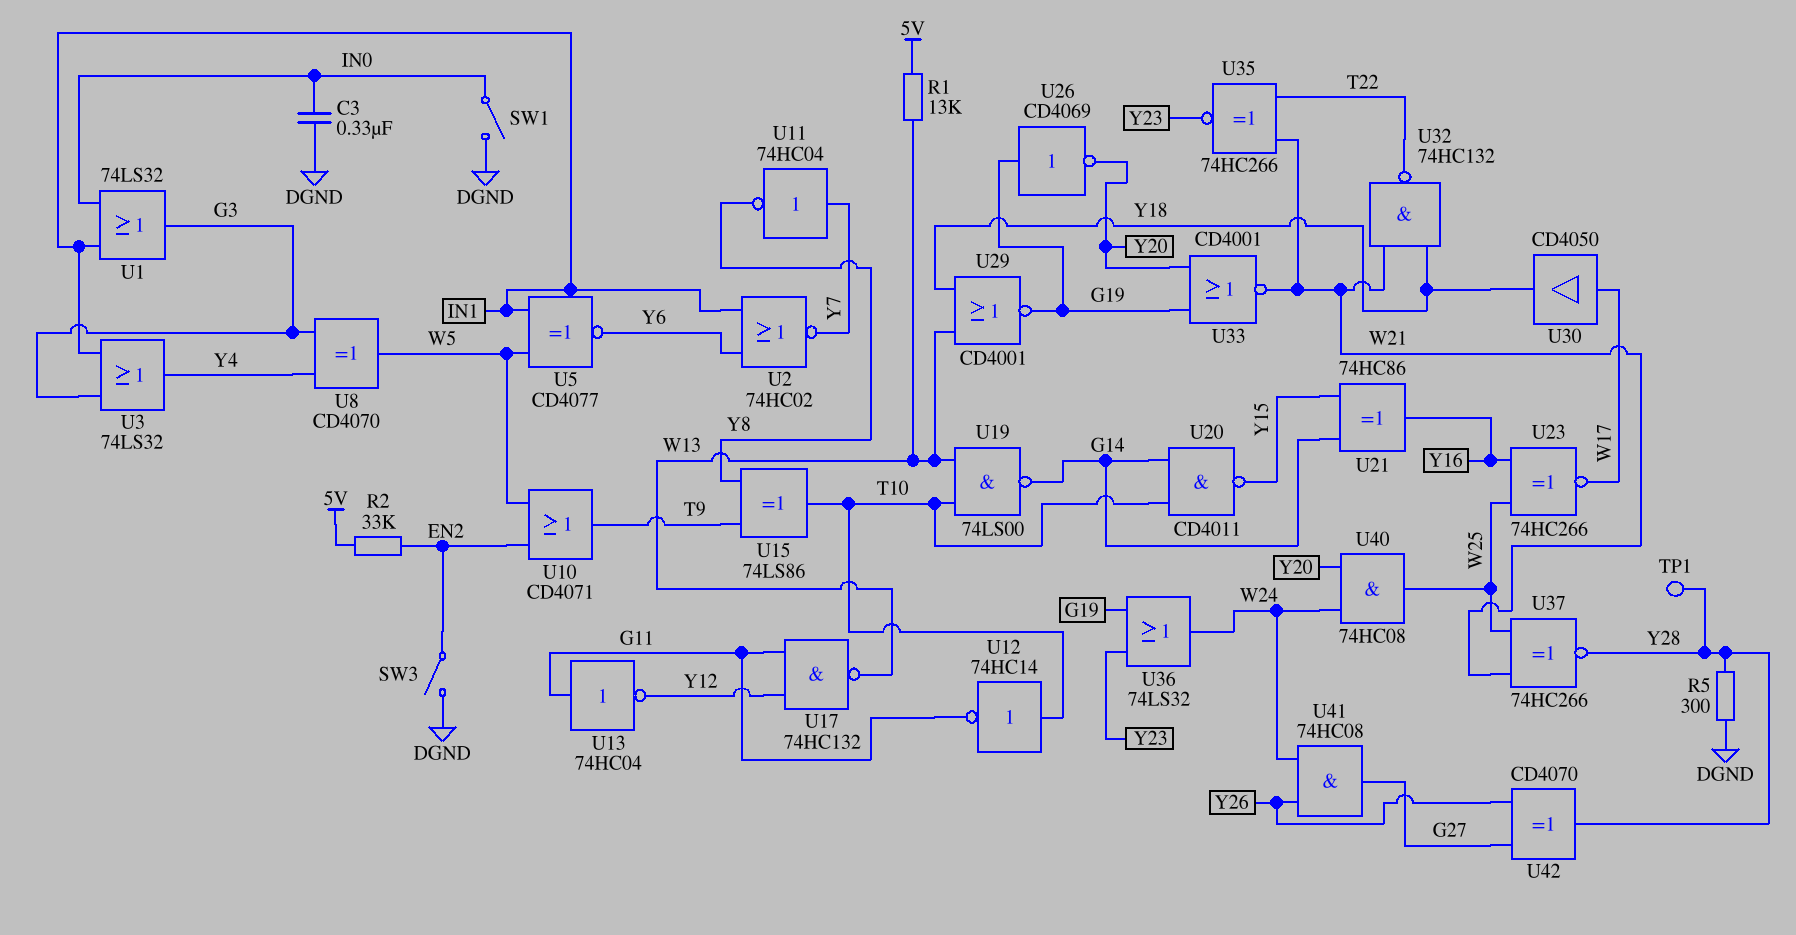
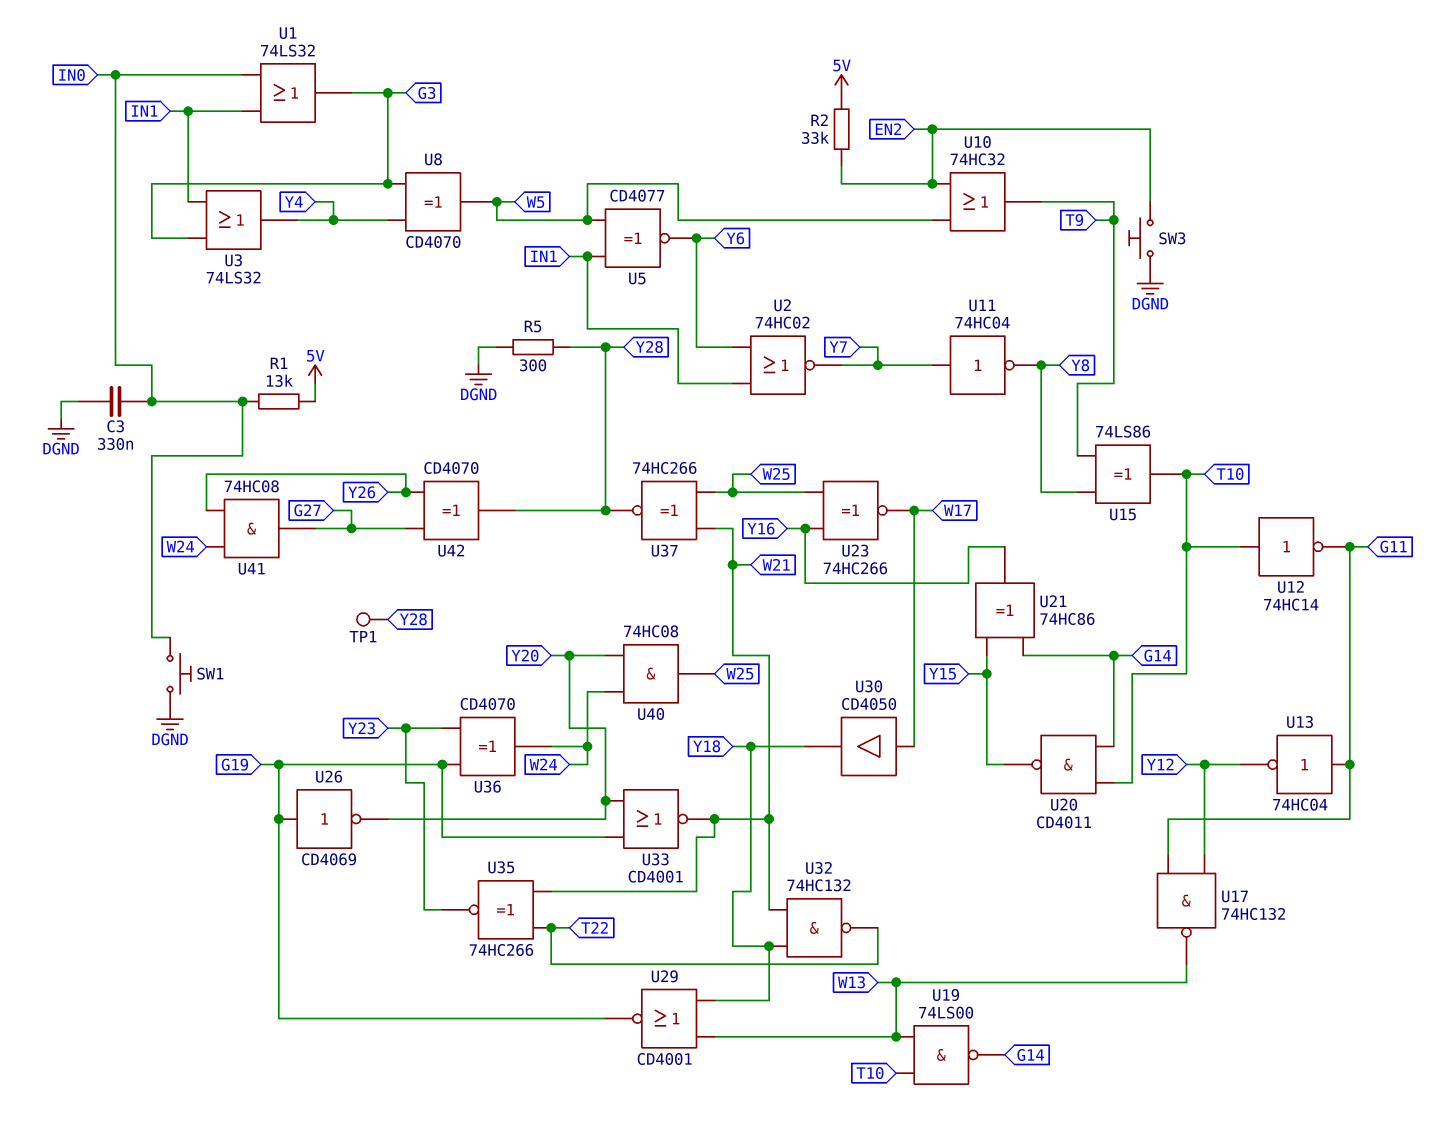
R1: 13k (5V, W13) -> 13k (5V, IN0)
SW1: switch (DGND, IN0) -> button (DGND, IN0)
SW3: switch (DGND, EN2) -> button (DGND, EN2)
U10: OR CD4071 (in EN2, in W5, out T9) -> OR 74HC32 (in EN2, in W5, out T9)
U36: OR 74LS32 (in G19, in Y23, out W24) -> XOR CD4070 (in G19, in Y23, out W24)

